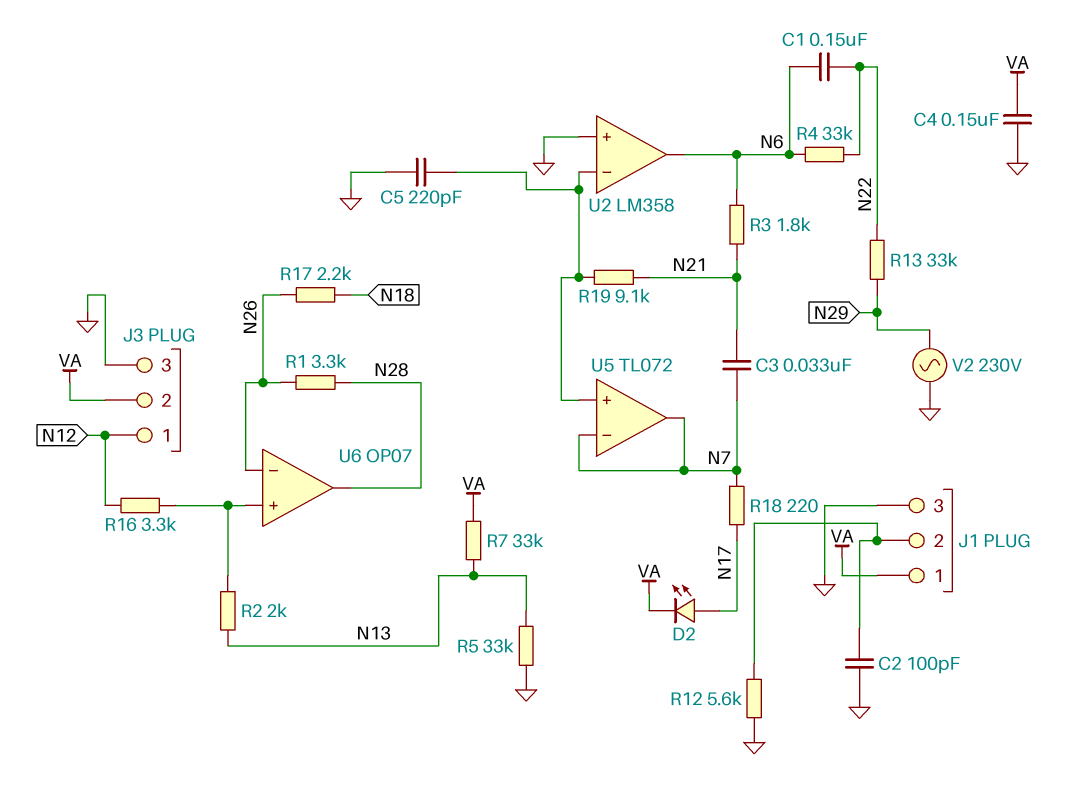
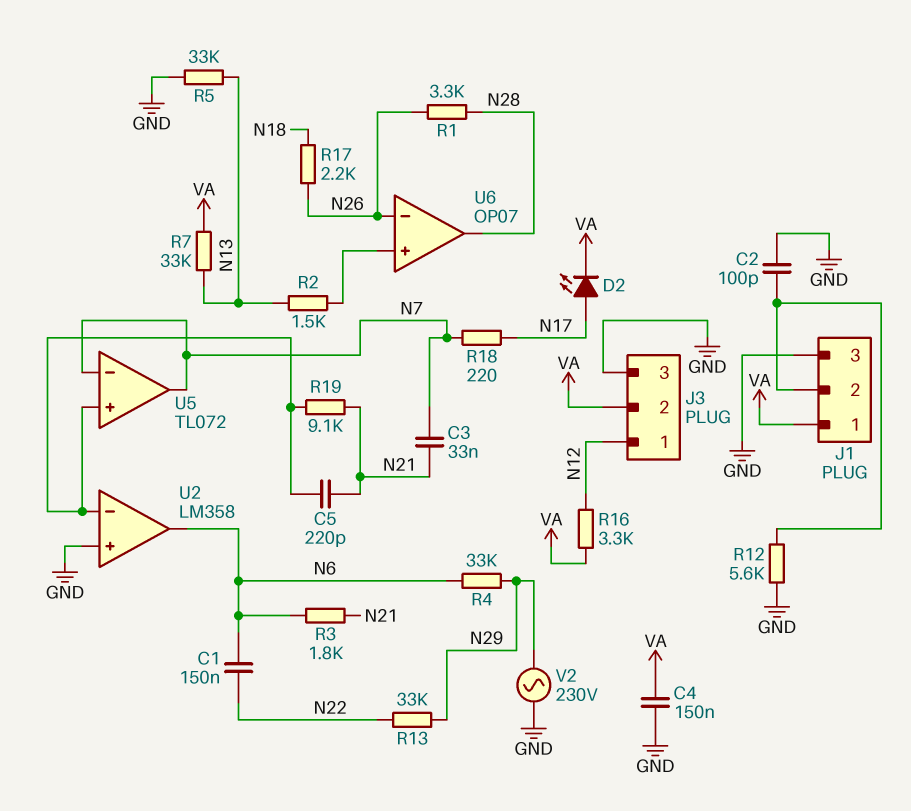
C5: 220pF (GND, U2/in-) -> 220pF (N21, U2/in-)
R2: 2k (N13, U6/in+) -> 1.5k (N13, U6/in+)
R4: 33k (N6, N22) -> 33k (N6, N29)
R16: 3.3k (N12, U6/in+) -> 3.3k (N12, VA)

